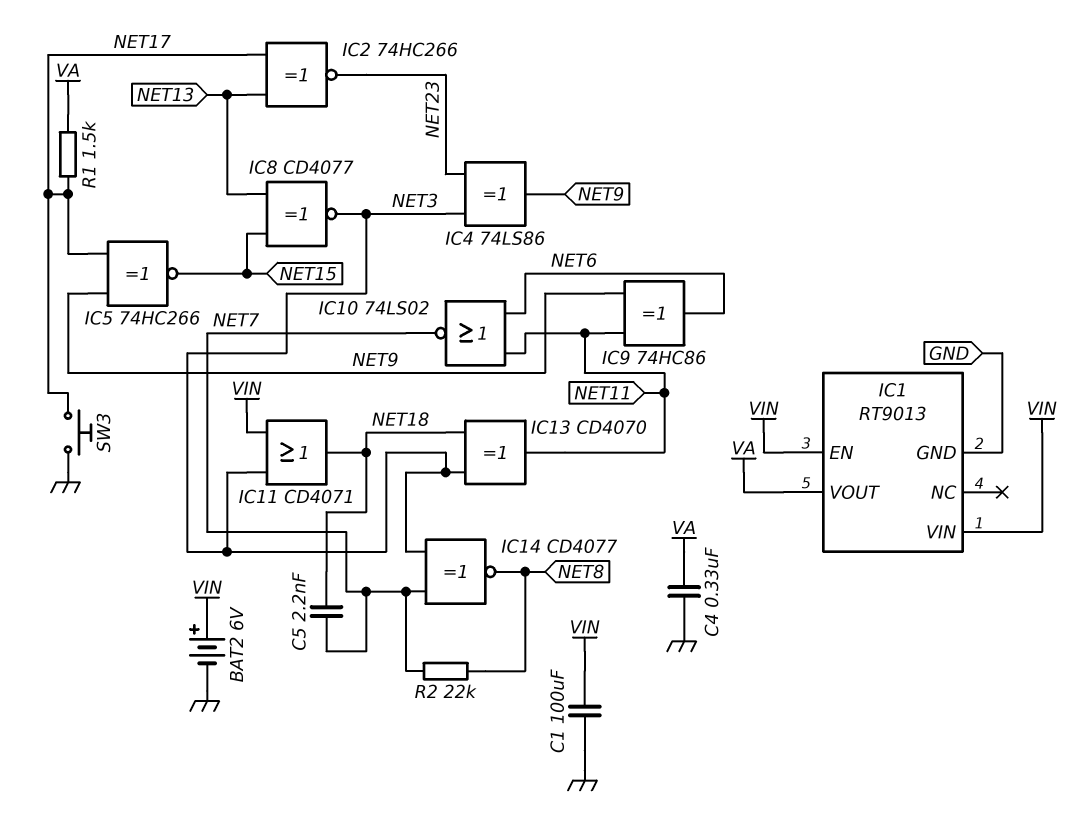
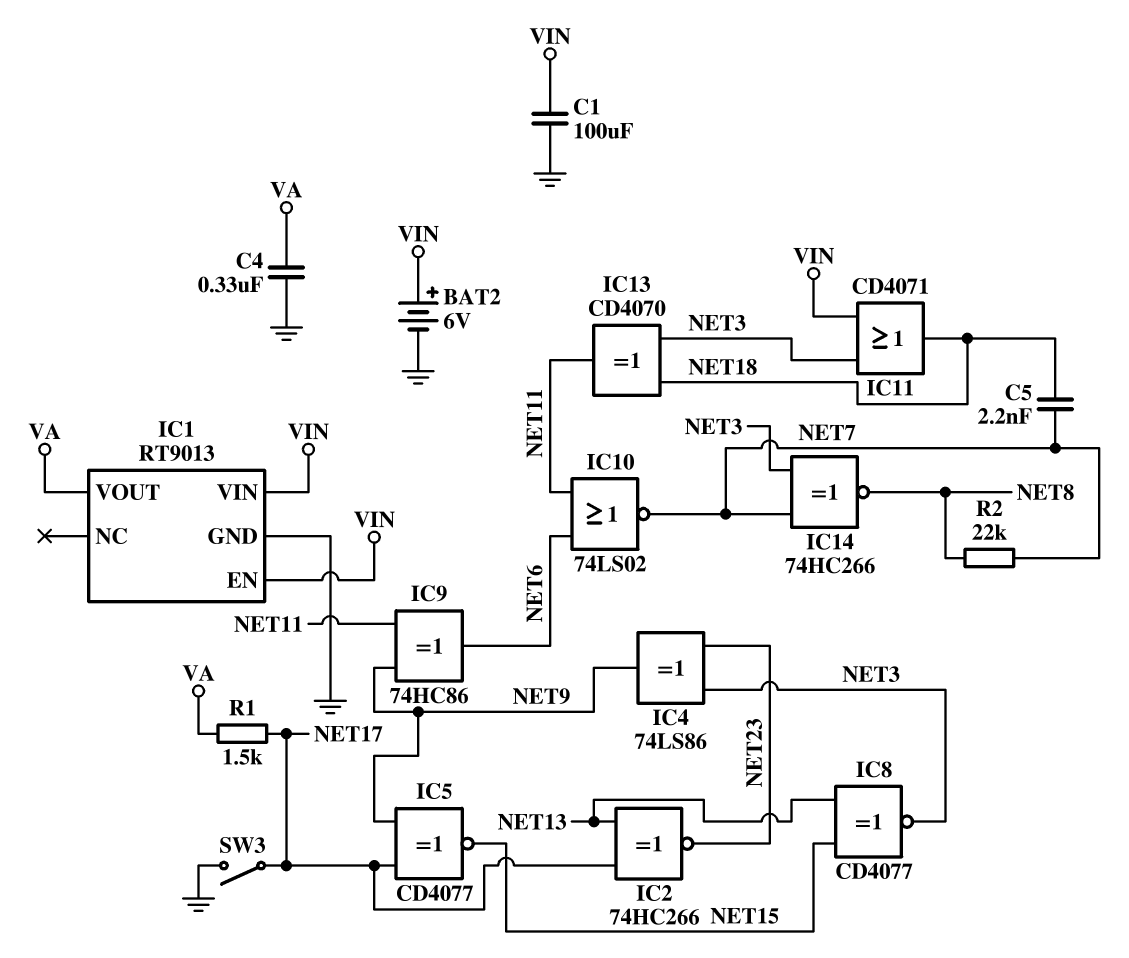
IC5: XNOR 74HC266 (in NET9, in NET17, out NET15) -> XNOR CD4077 (in NET9, in NET17, out NET15)
IC14: XNOR CD4077 (in NET3, in NET7, out NET8) -> XNOR 74HC266 (in NET3, in NET7, out NET8)
SW3: button (GND, NET17) -> switch (GND, NET17)

